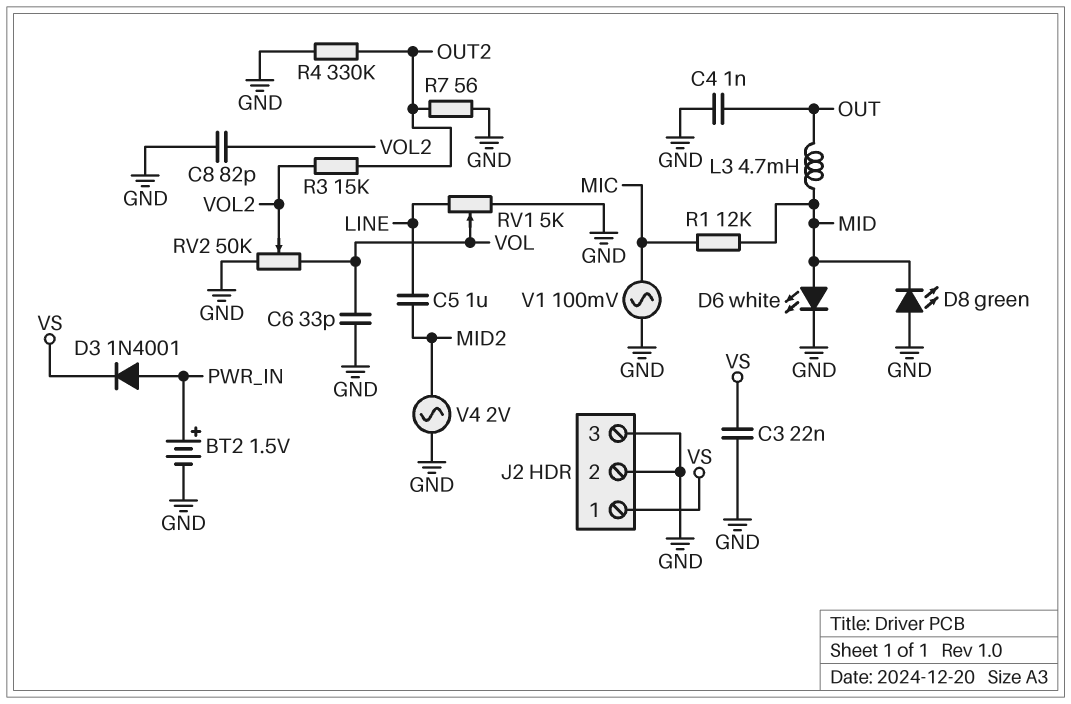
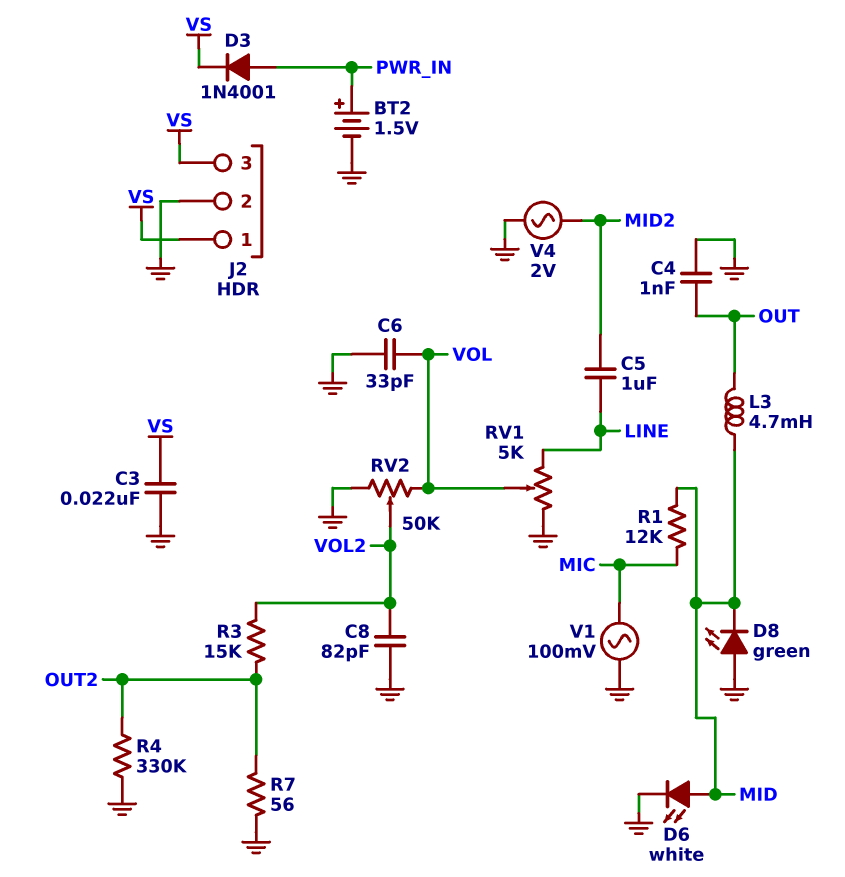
J2 pin 3: GND -> VS

